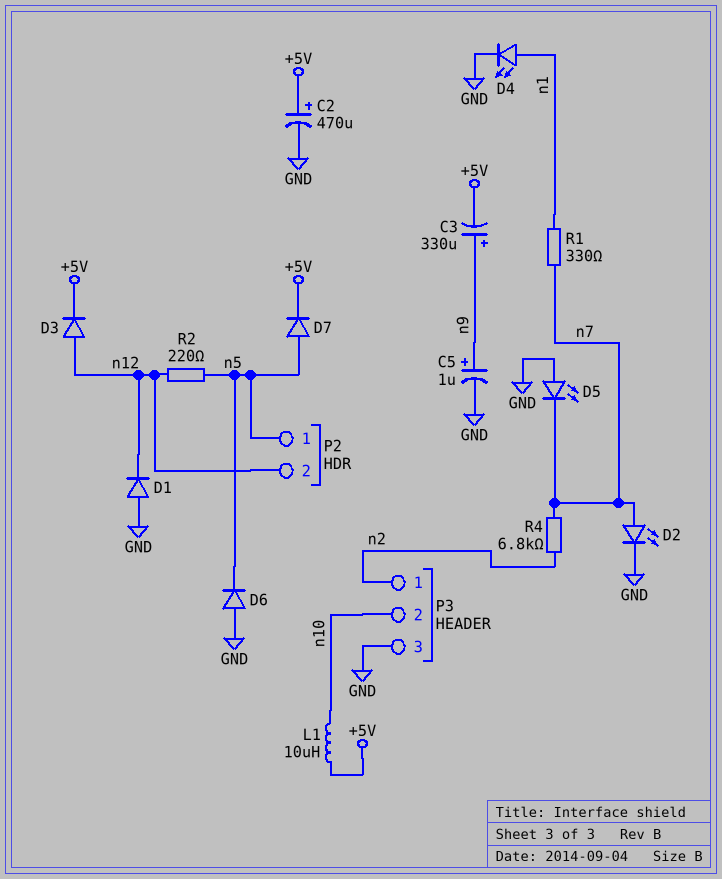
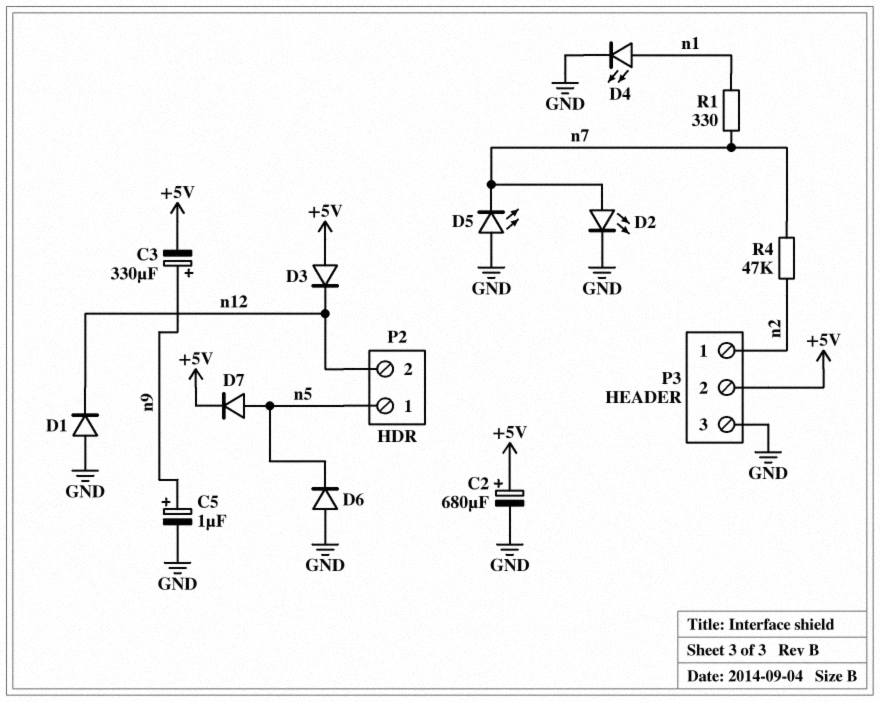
C2: 470uF (plus +5V, minus GND) -> 680uF (plus +5V, minus GND)
D3: diode (A n12, K +5V) -> diode (A +5V, K n12)
L1: 10uH (+5V, n10) -> none
P3 pin 2: n10 -> +5V
R2: 220 (n5, n12) -> none
R4: 6.8k (n2, n7) -> 47k (n2, n7)

